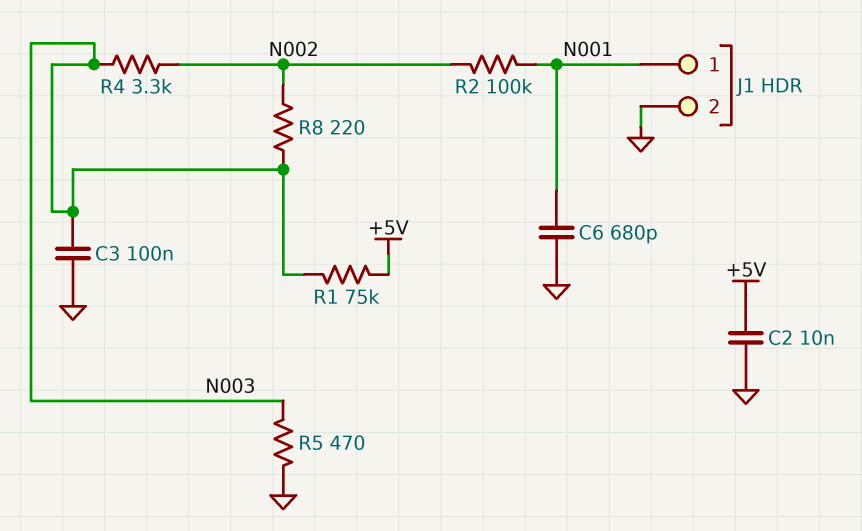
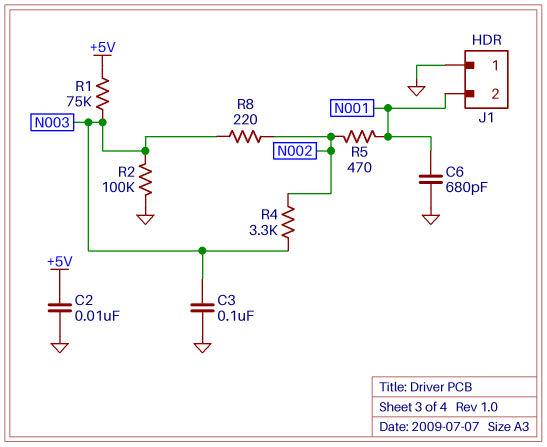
J1 pin 1: N001 -> GND
J1 pin 2: GND -> N001
R2: 100k (N001, N002) -> 100k (GND, N003)
R5: 470 (GND, N003) -> 470 (N001, N002)

